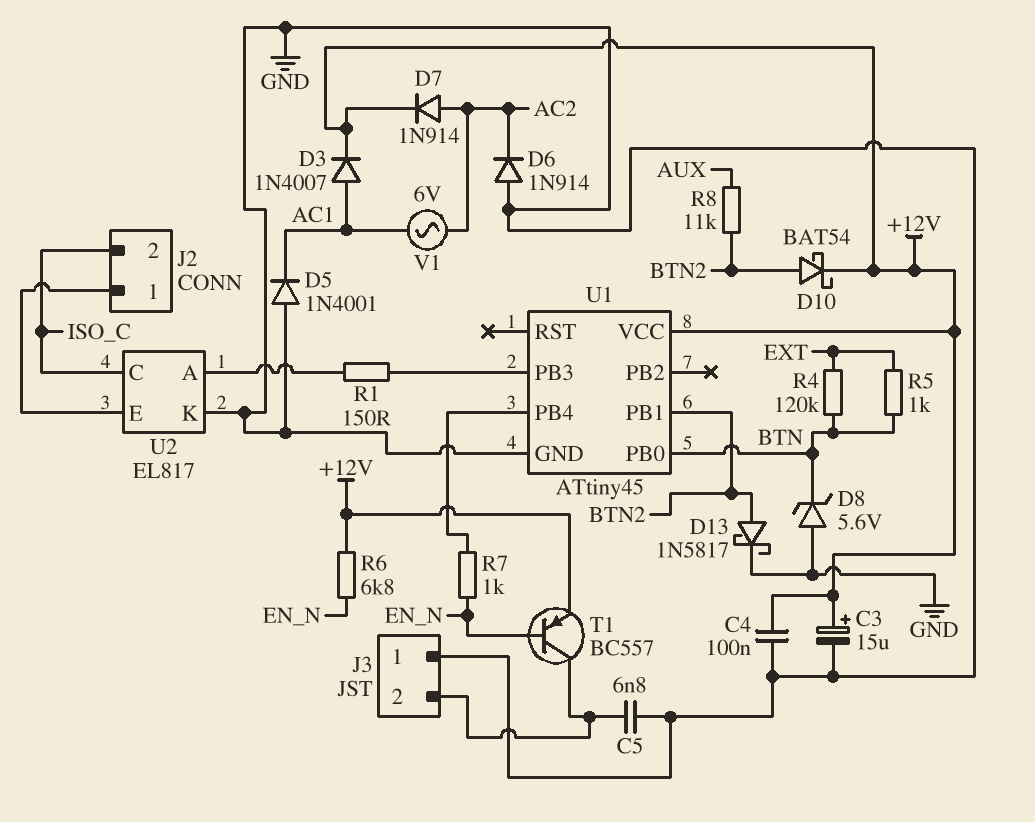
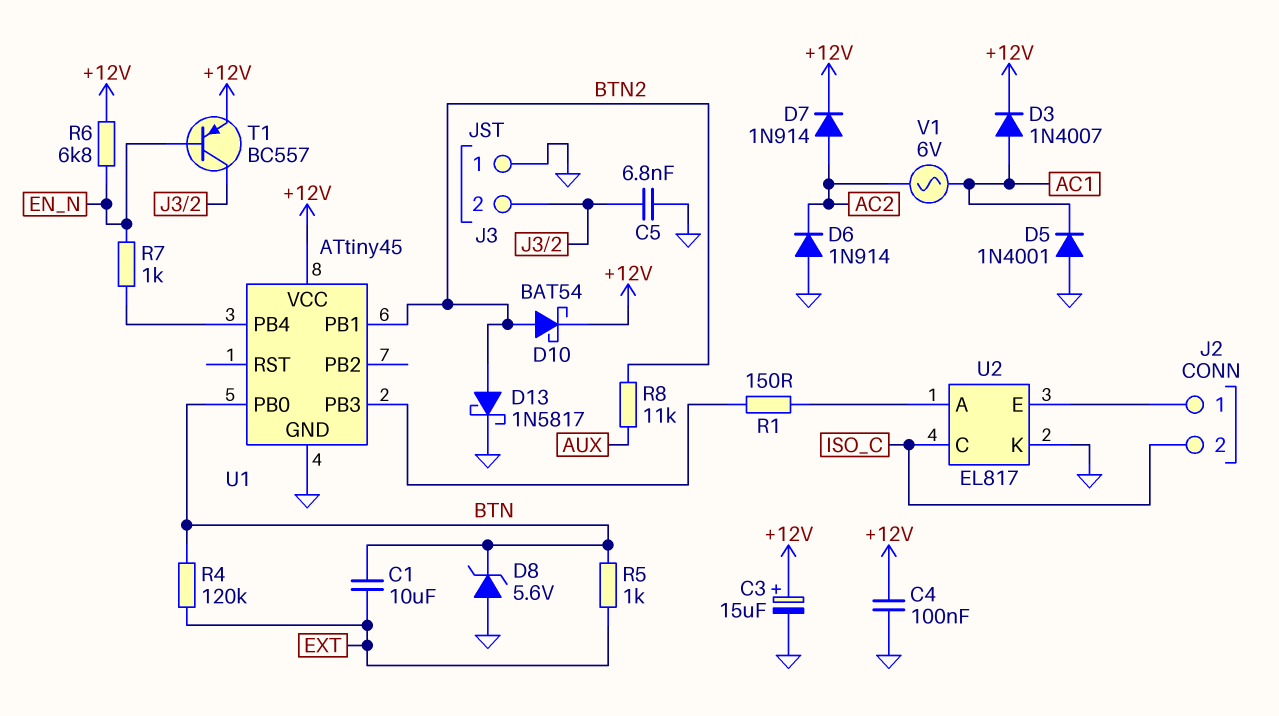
C1: none -> 10uF (BTN, EXT)

